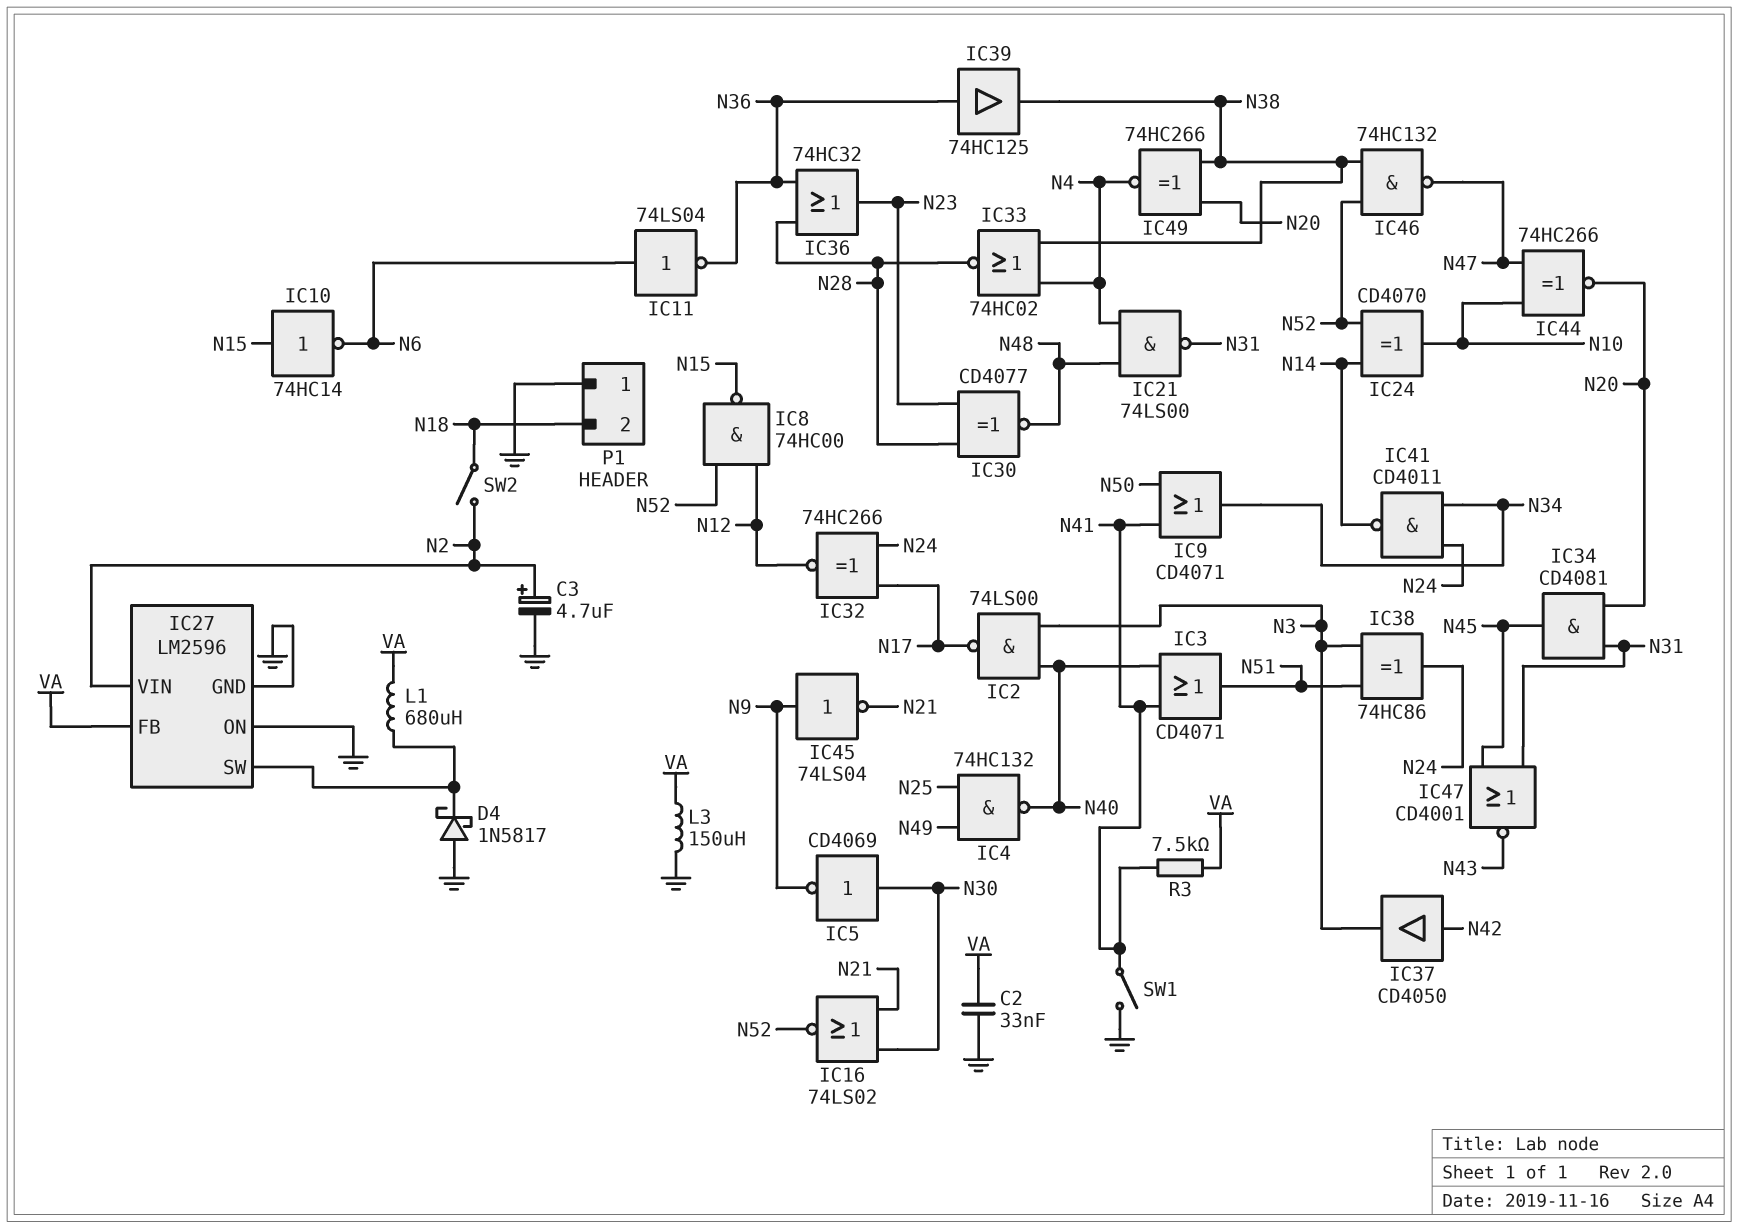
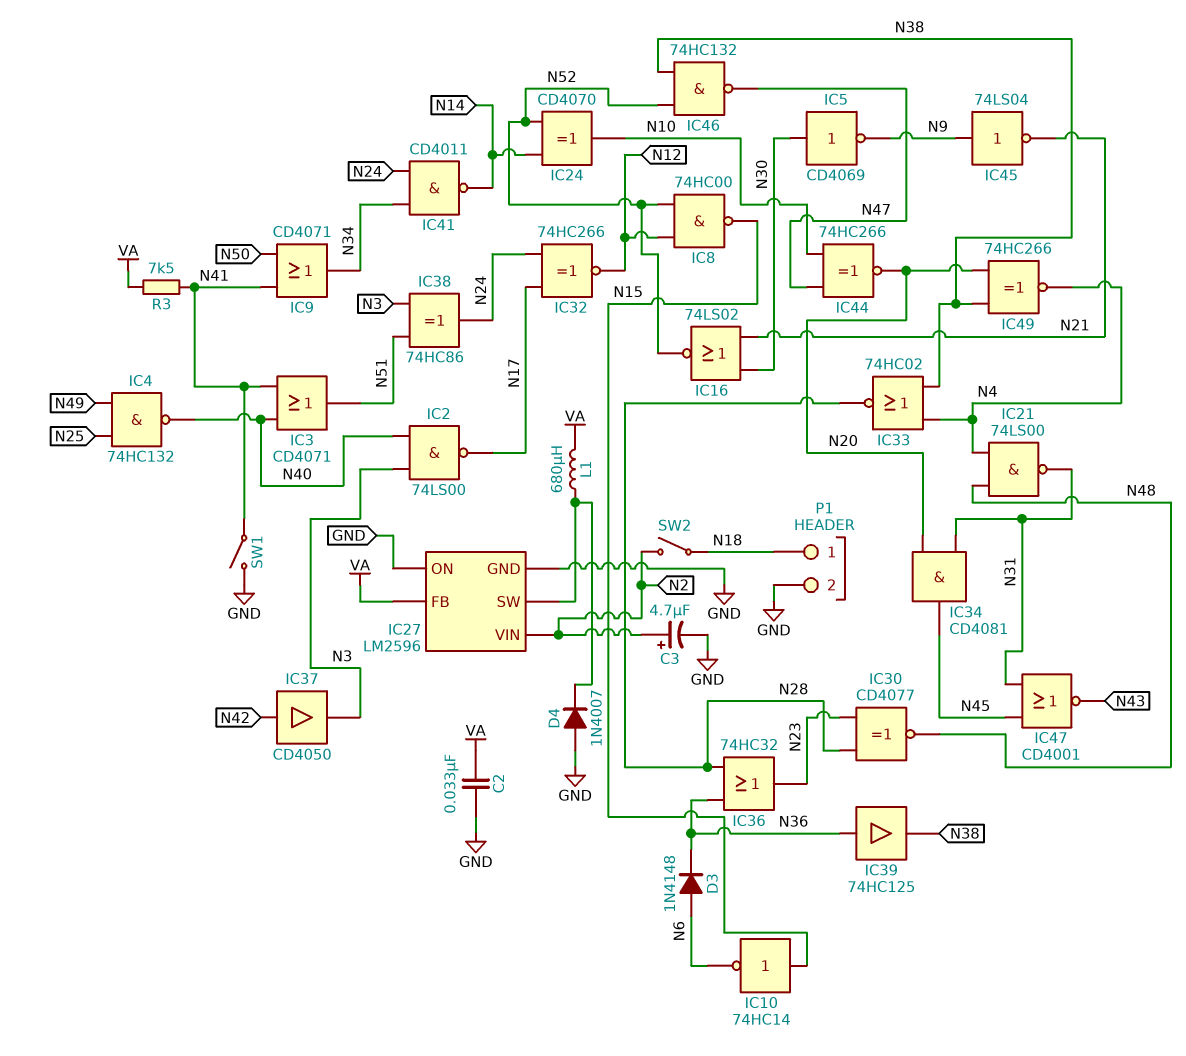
D3: none -> diode 1N4148 (A N6, K N36)
D4: schottky 1N5817 (A GND, K IC27/SW) -> diode 1N4007 (A GND, K IC27/SW)
IC11: NOT 74LS04 (in N6, out N36) -> none
L3: 150uH (GND, VA) -> none
P1 pin 1: GND -> N18
P1 pin 2: N18 -> GND

